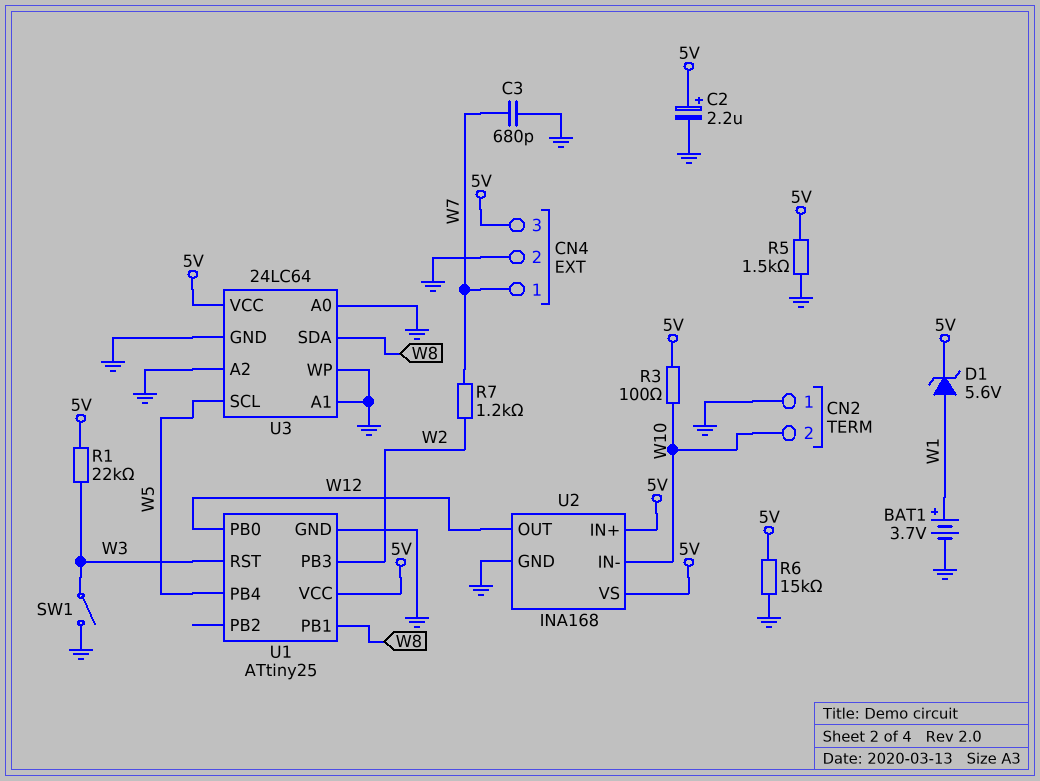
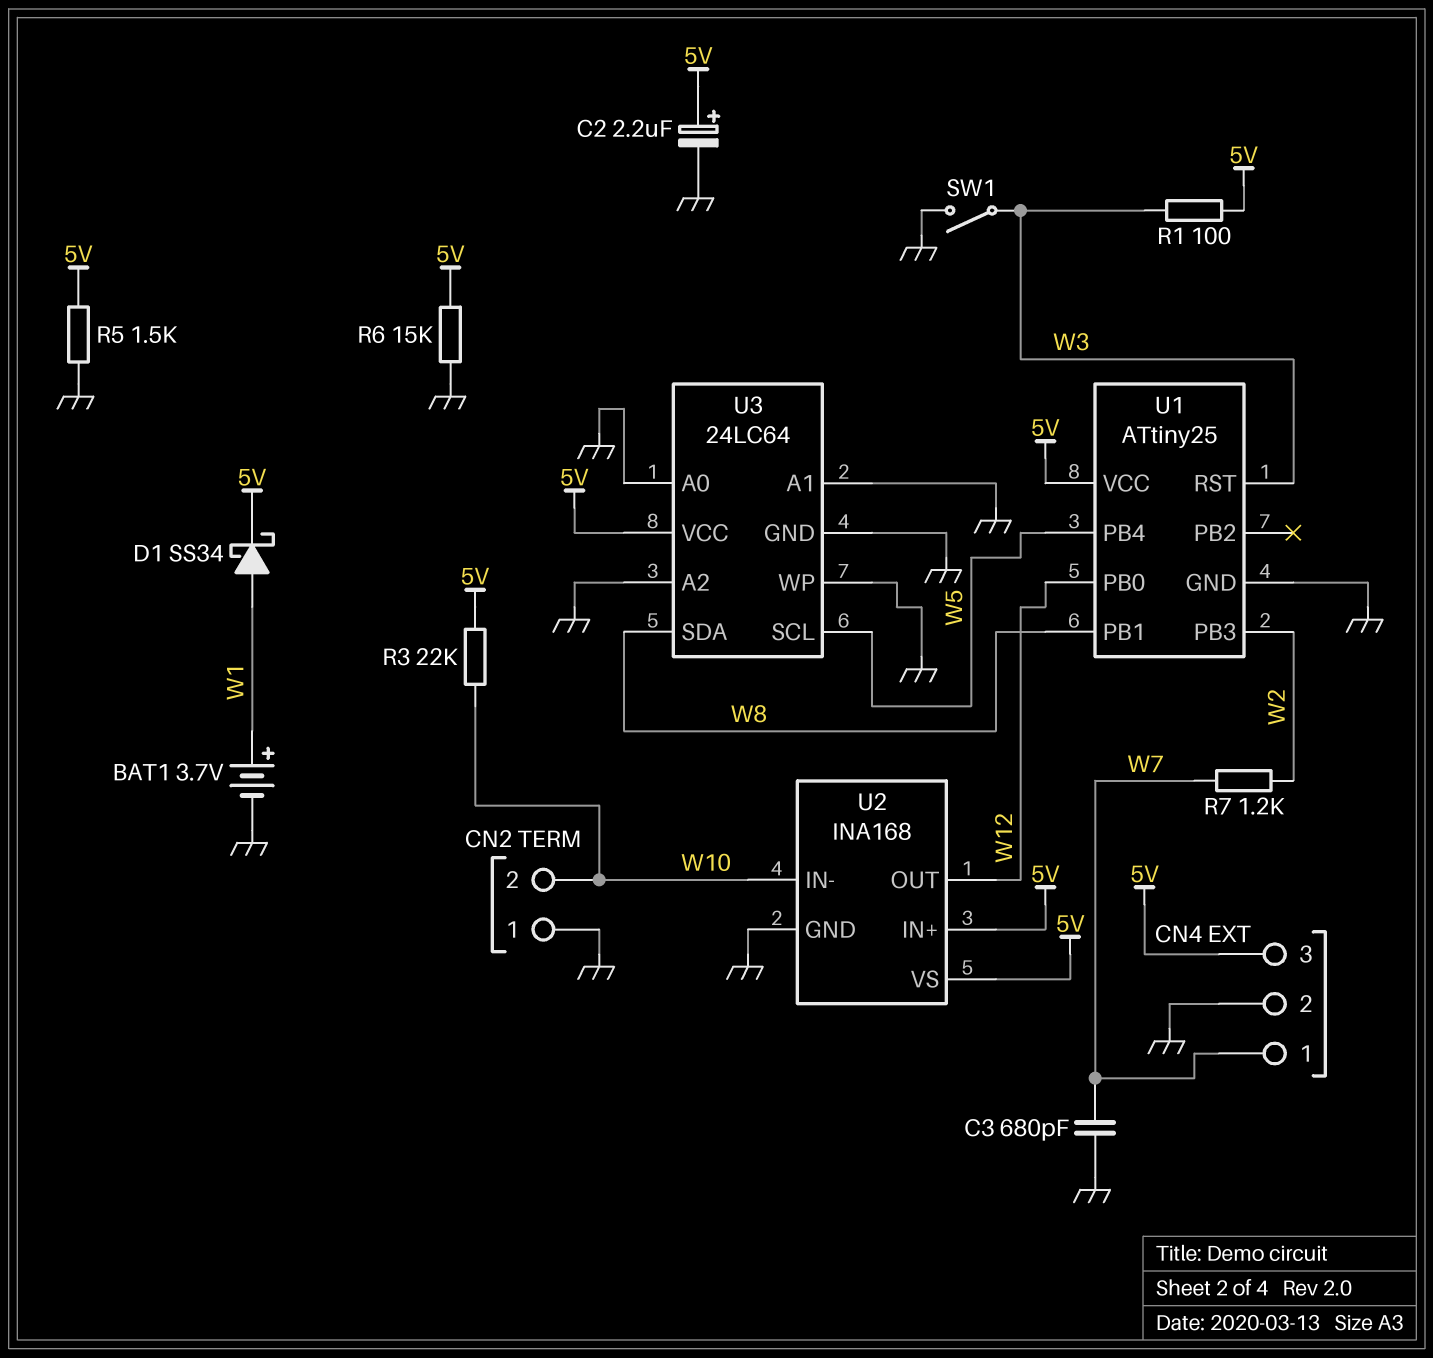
D1: zener 5.6V (A W1, K 5V) -> schottky SS34 (A W1, K 5V)
R1: 22k (5V, W3) -> 100 (5V, W3)
R3: 100 (5V, W10) -> 22k (5V, W10)

